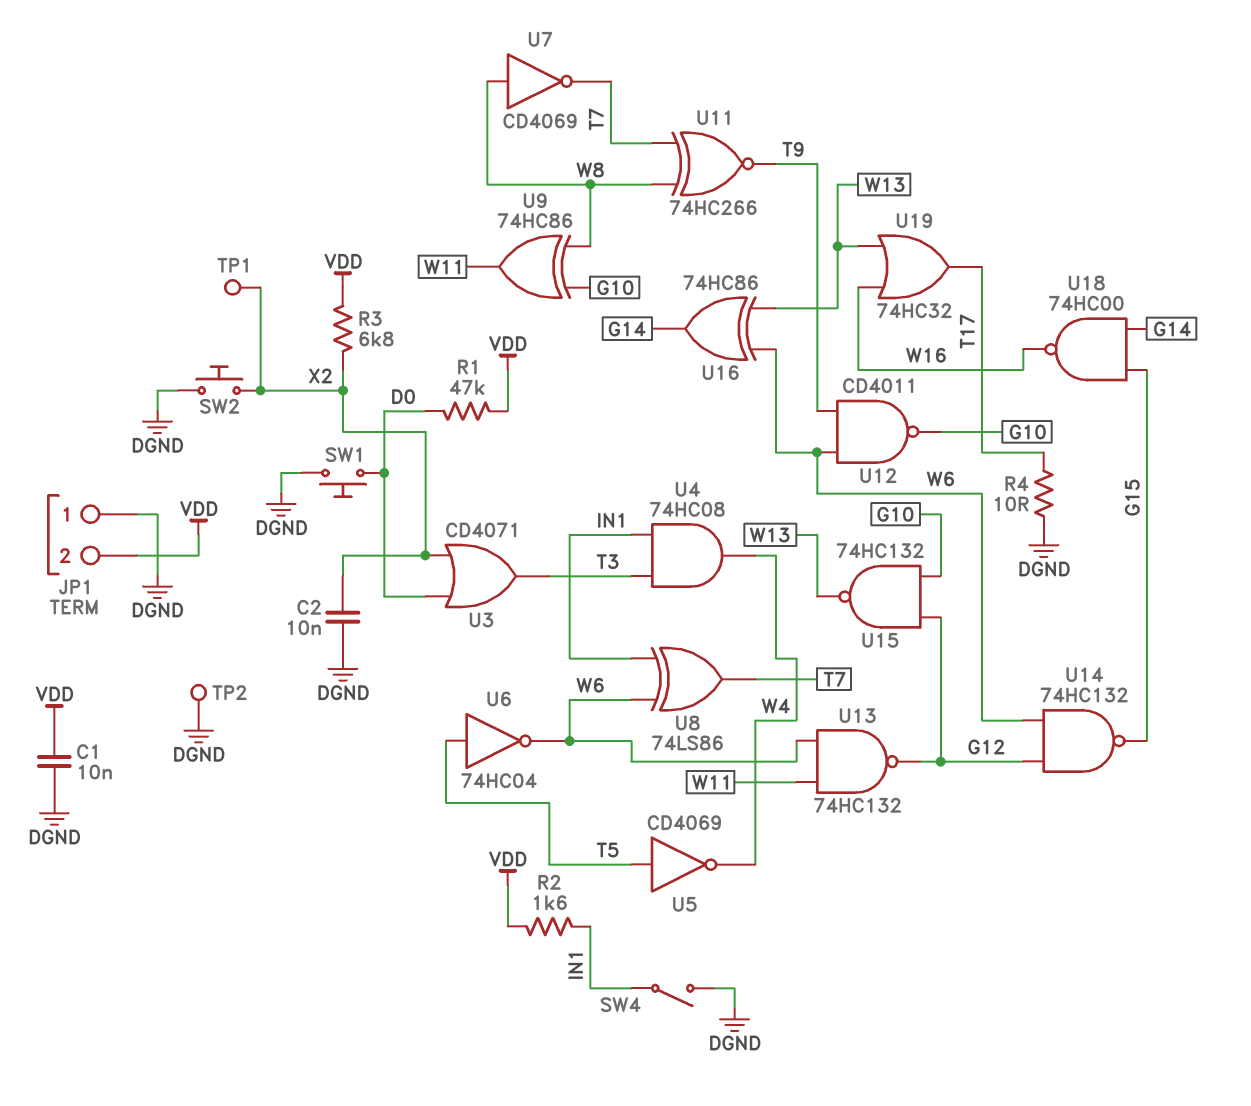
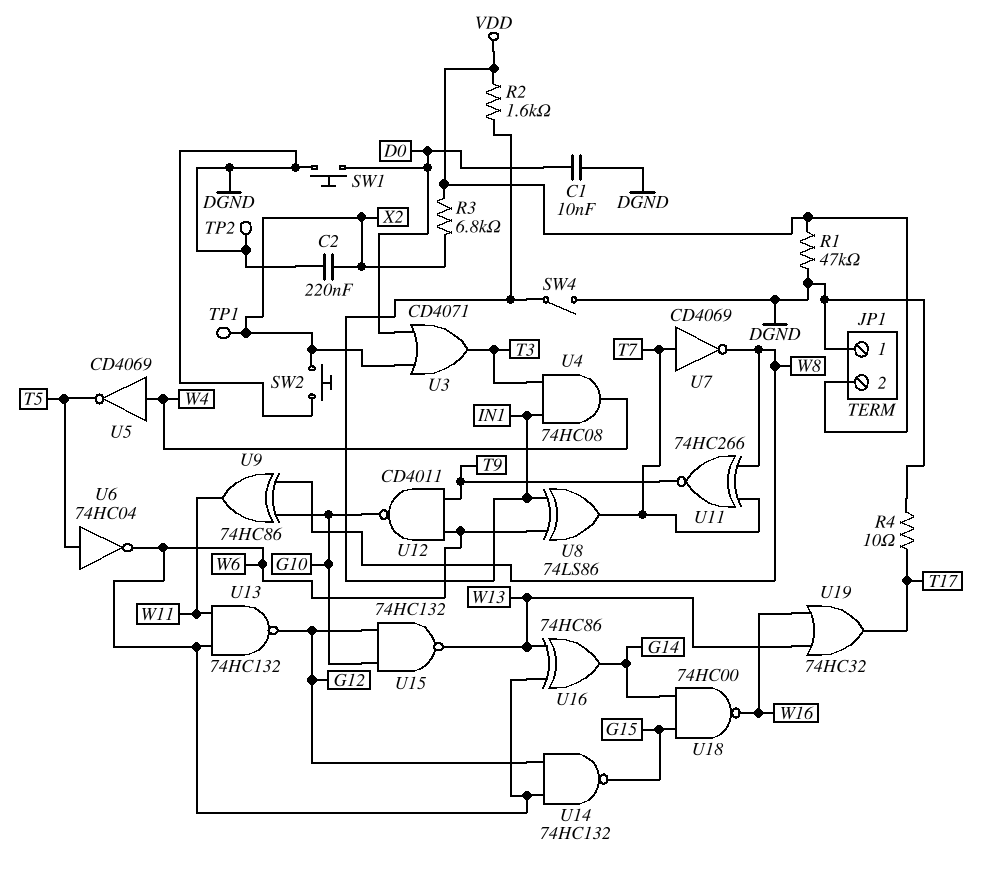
C1: 10nF (DGND, VDD) -> 10nF (D0, DGND)
C2: 10nF (DGND, X2) -> 220nF (DGND, X2)
R1: 47k (D0, VDD) -> 47k (DGND, VDD)
U5: NOT CD4069 (in T5, out W4) -> NOT CD4069 (in W4, out T5)
U7: NOT CD4069 (in W8, out T7) -> NOT CD4069 (in T7, out W8)

